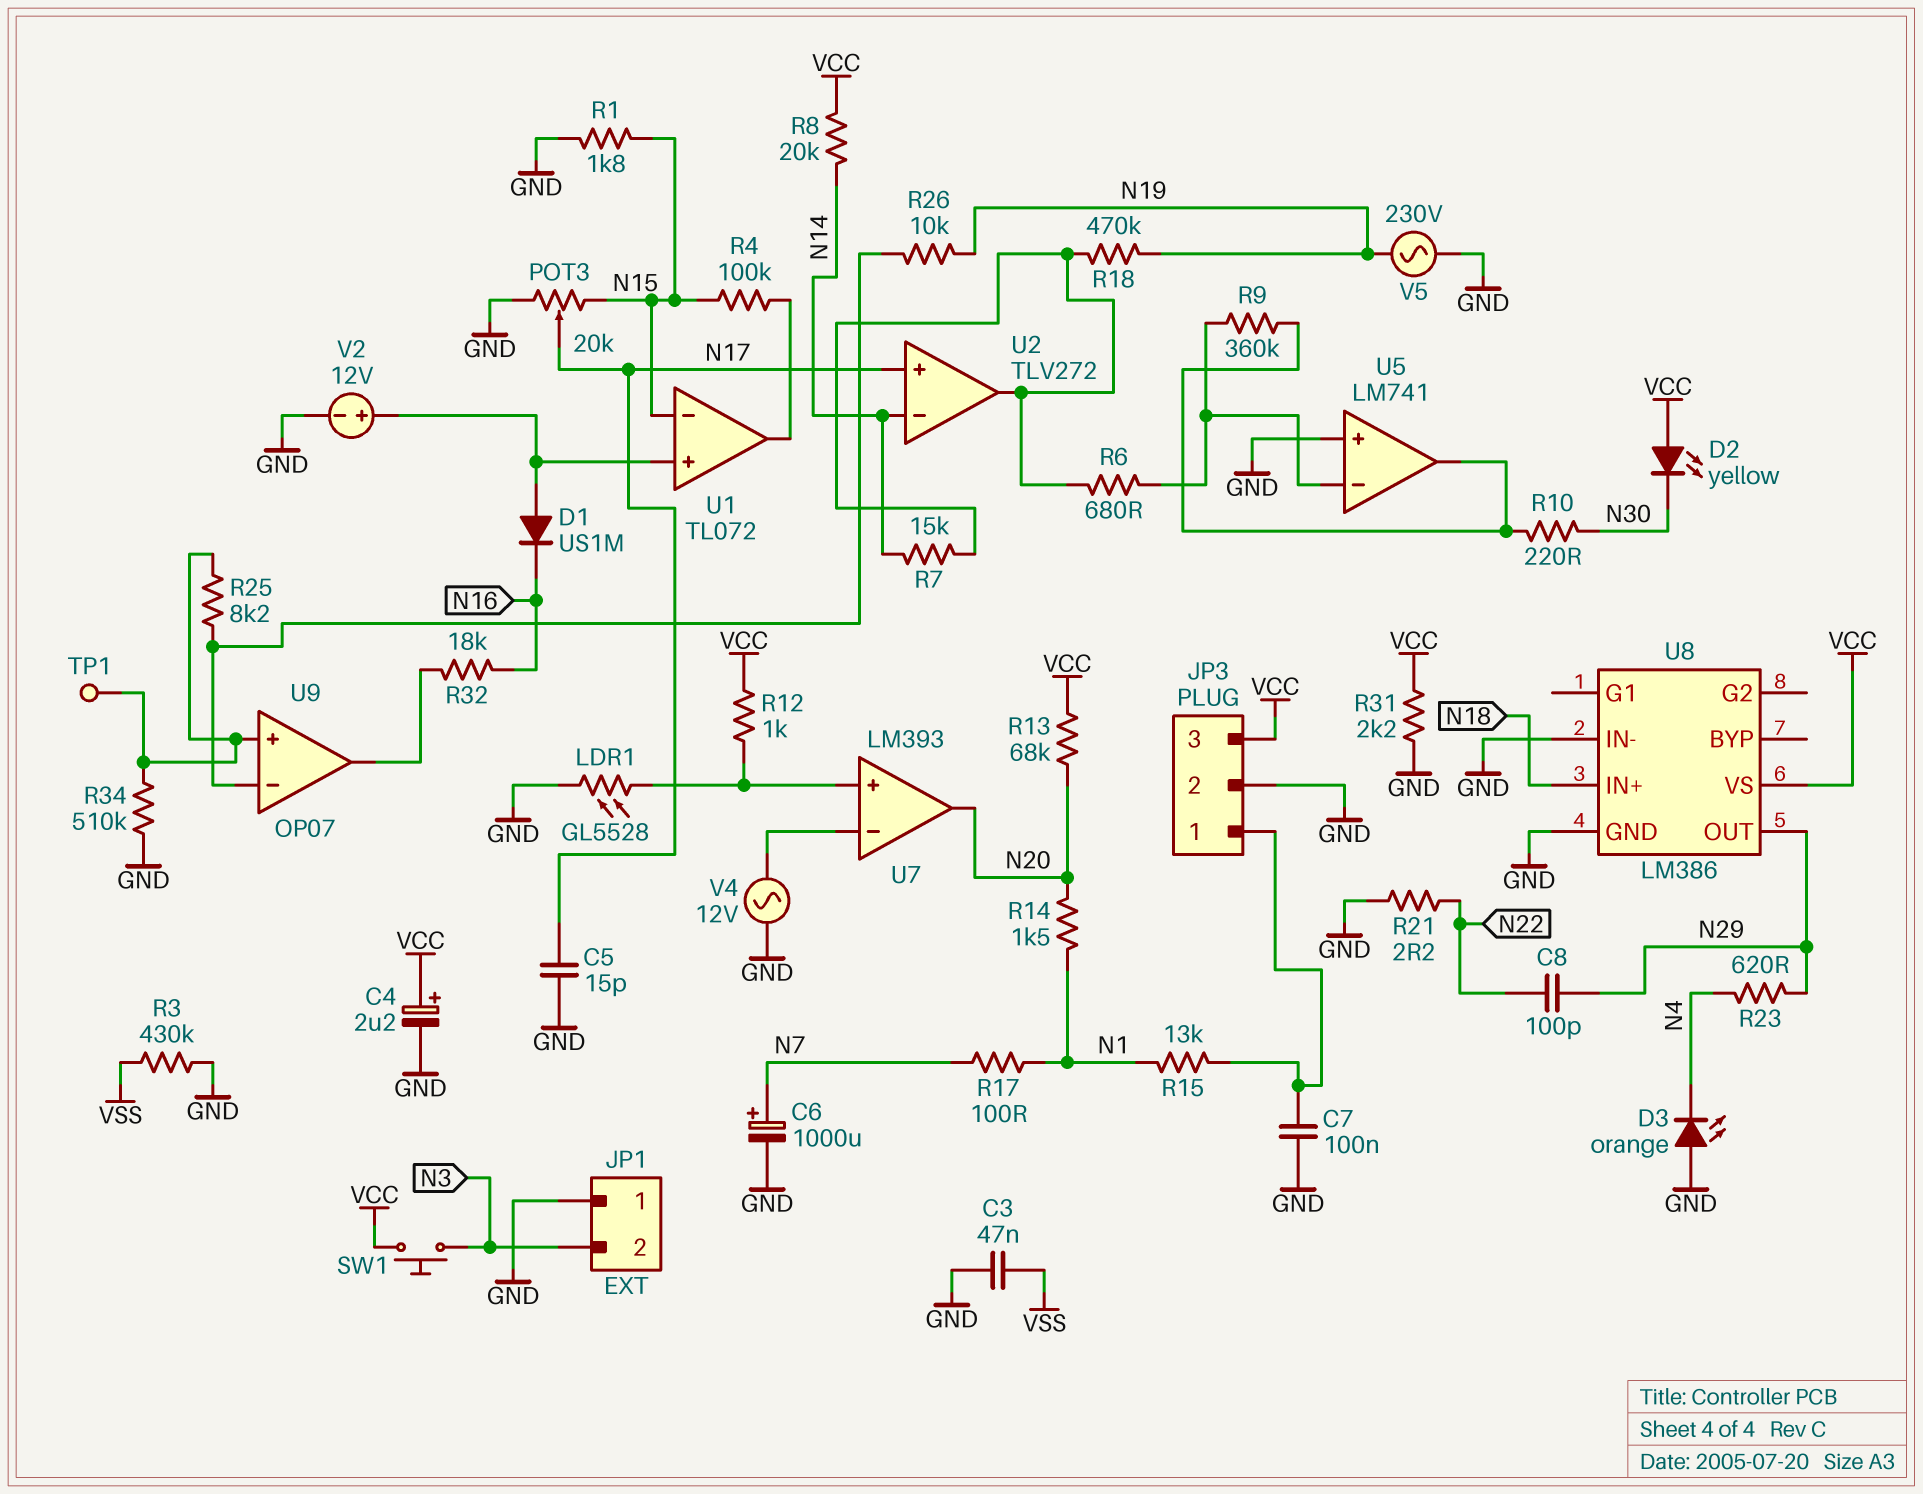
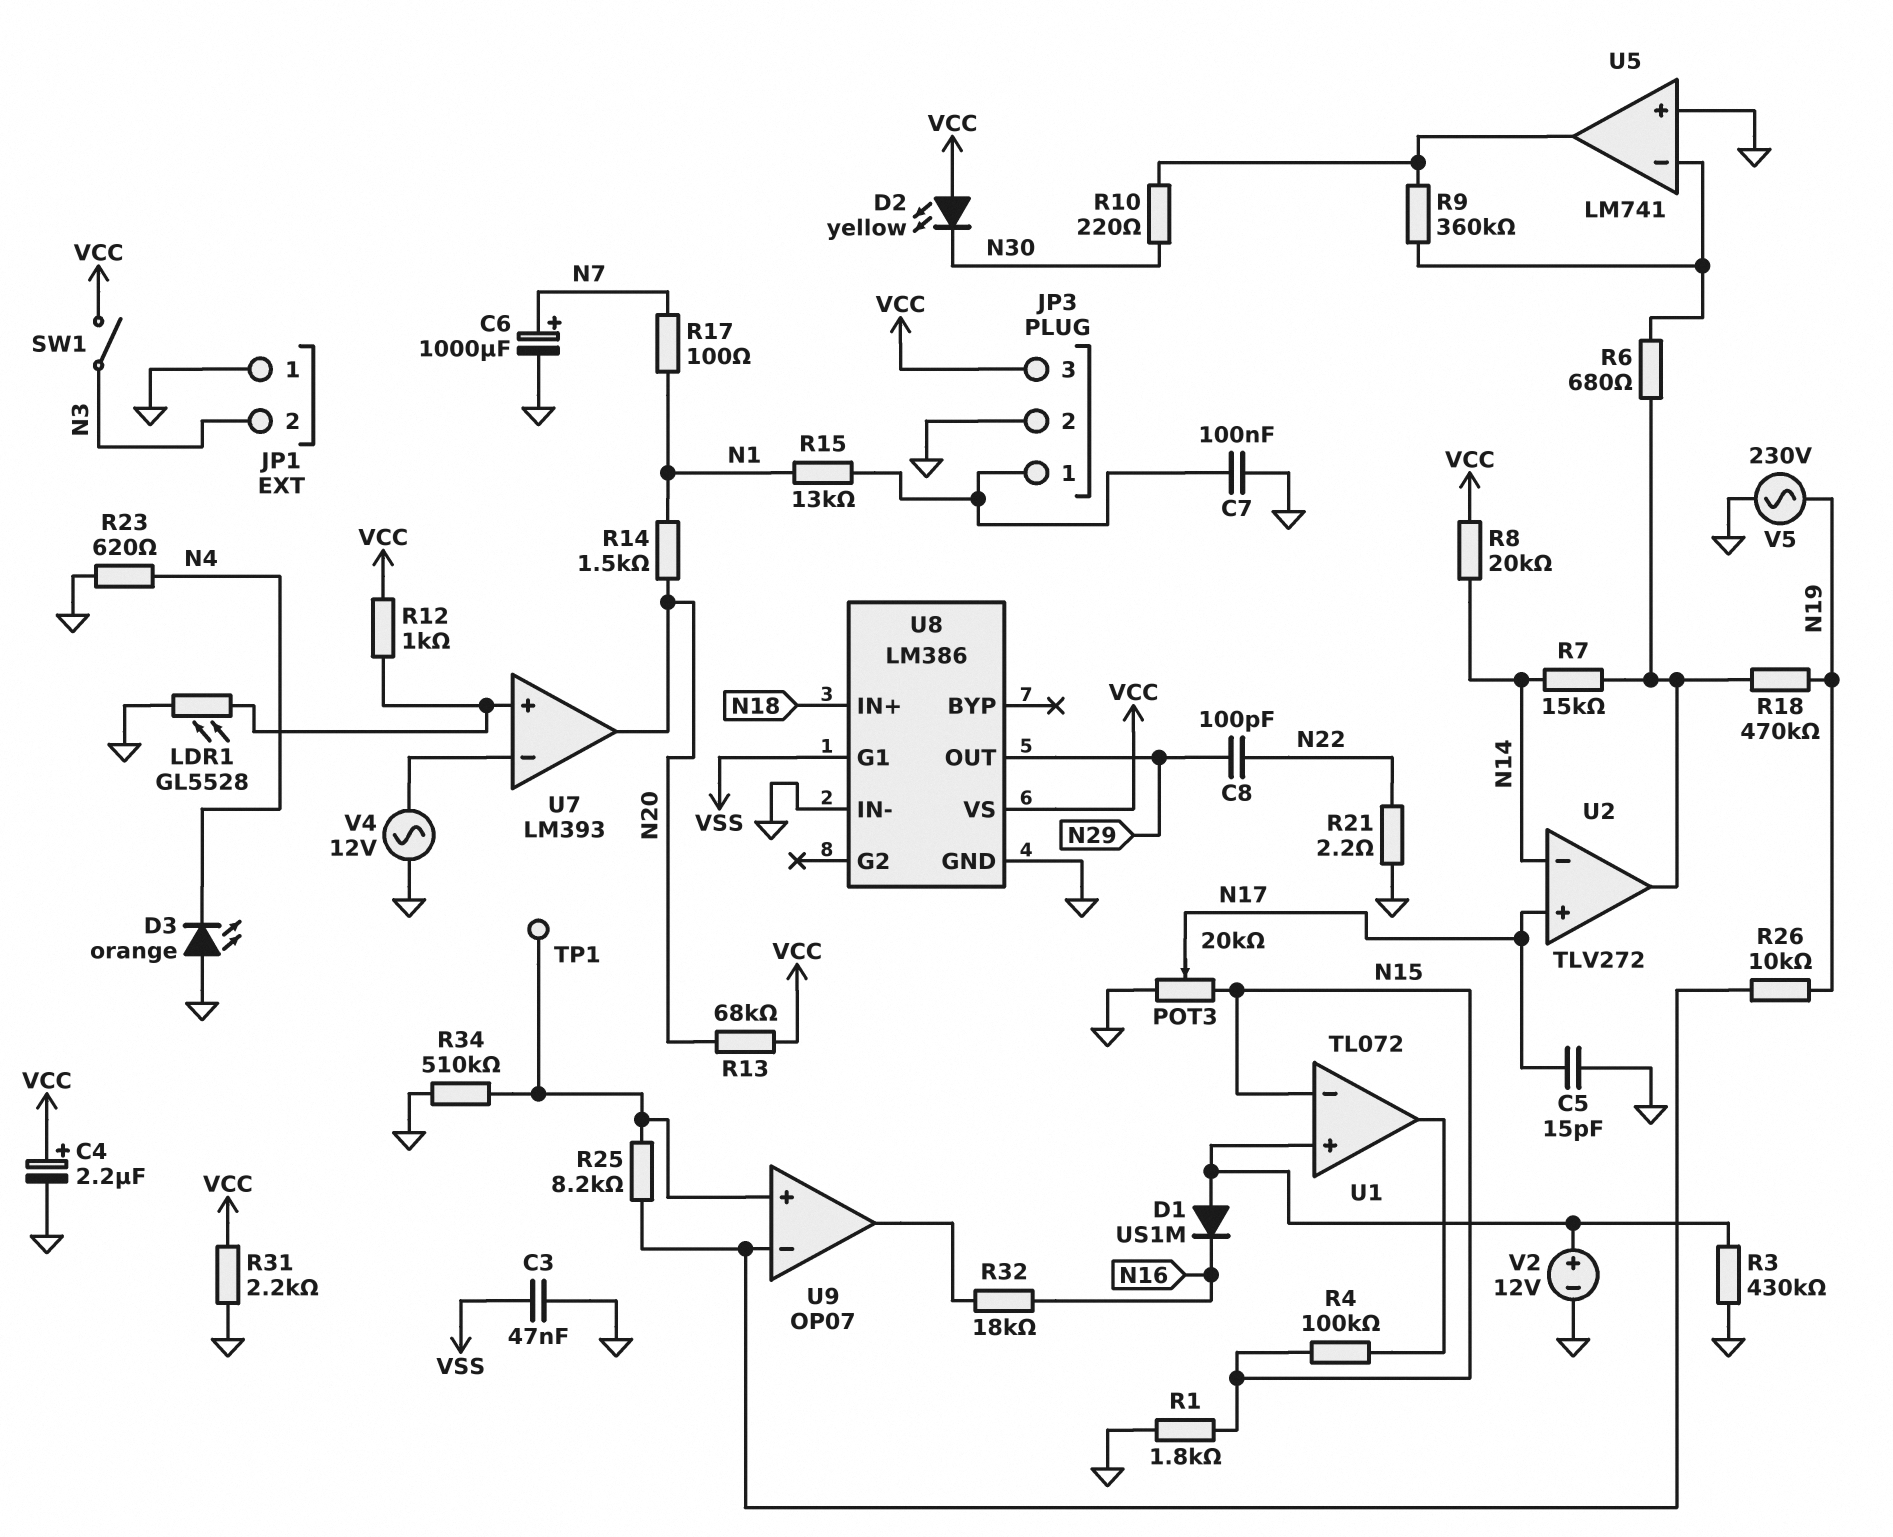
R3: 430k (GND, VSS) -> 430k (GND, U1/in+)
R23: 620 (N4, N29) -> 620 (GND, N4)
SW1: button (N3, VCC) -> switch (N3, VCC)
U8 pin G1: none -> VSS

